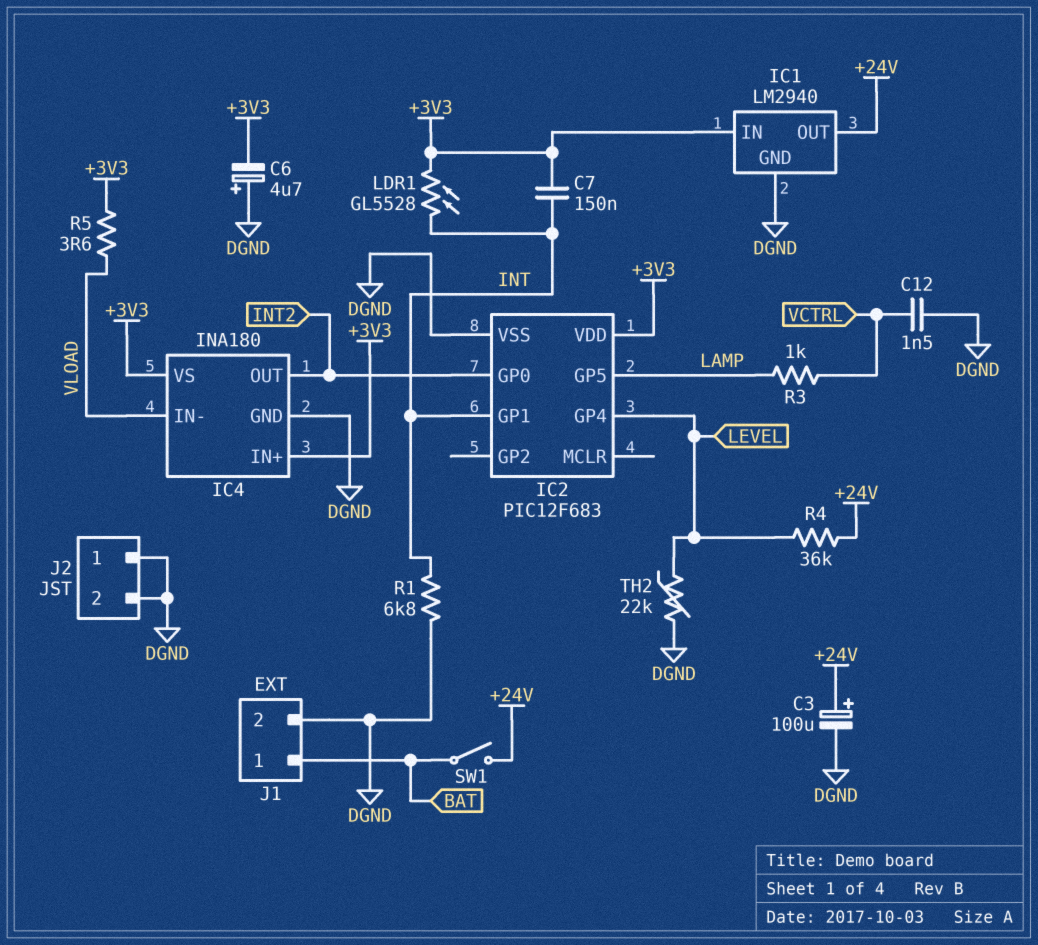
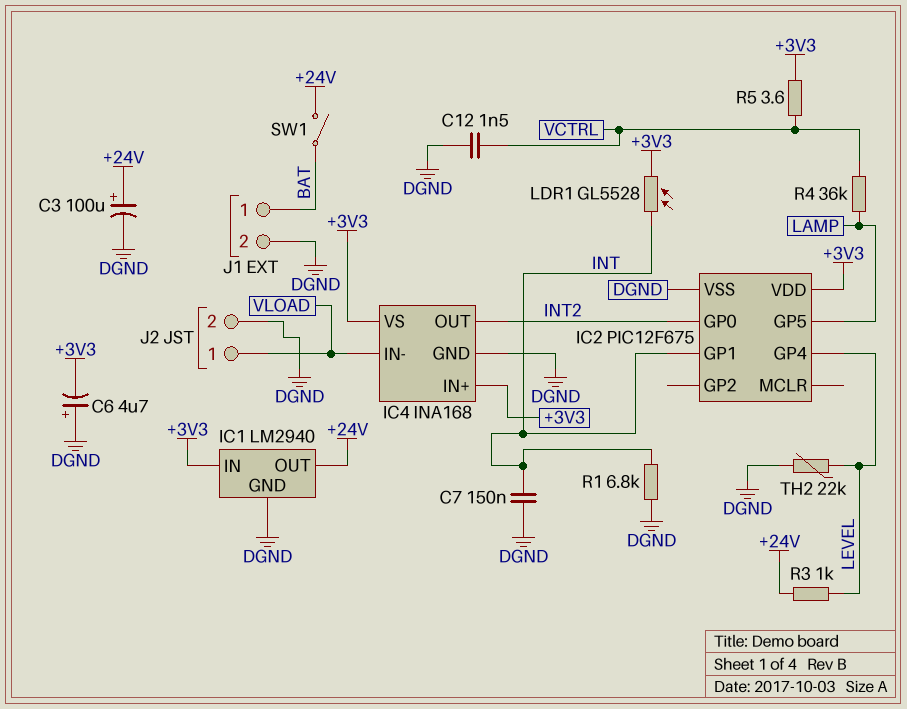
C7: 150nF (+3V3, INT) -> 150nF (DGND, INT)
IC2: PIC12F683 -> PIC12F675
IC4: INA180 -> INA168
J2 pin 1: DGND -> VLOAD
R3: 1k (LAMP, VCTRL) -> 1k (+24V, LEVEL)
R4: 36k (+24V, LEVEL) -> 36k (LAMP, VCTRL)
R5: 3.6 (+3V3, VLOAD) -> 3.6 (+3V3, VCTRL)

